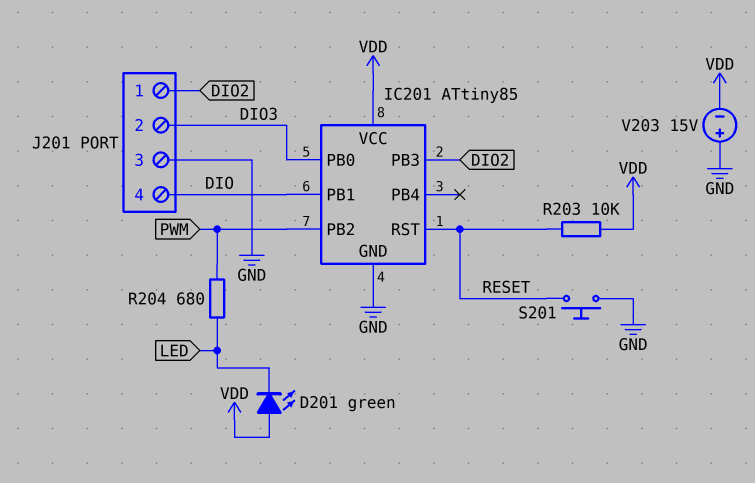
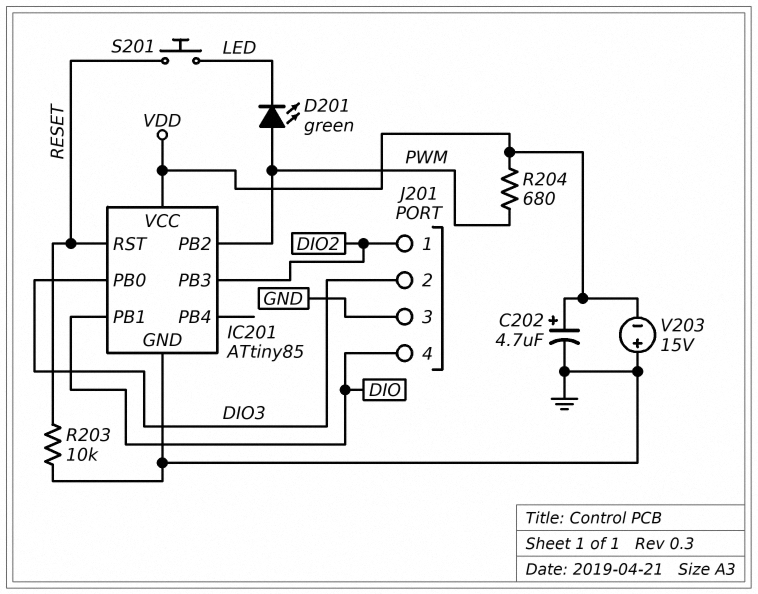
C202: none -> 4.7uF (plus VDD, minus GND)
D201: LED green (A VDD, K LED) -> LED green (A PWM, K LED)
R203: 10k (RESET, VDD) -> 10k (GND, RESET)
R204: 680 (LED, PWM) -> 680 (PWM, VDD)
S201: button (GND, RESET) -> button (LED, RESET)

